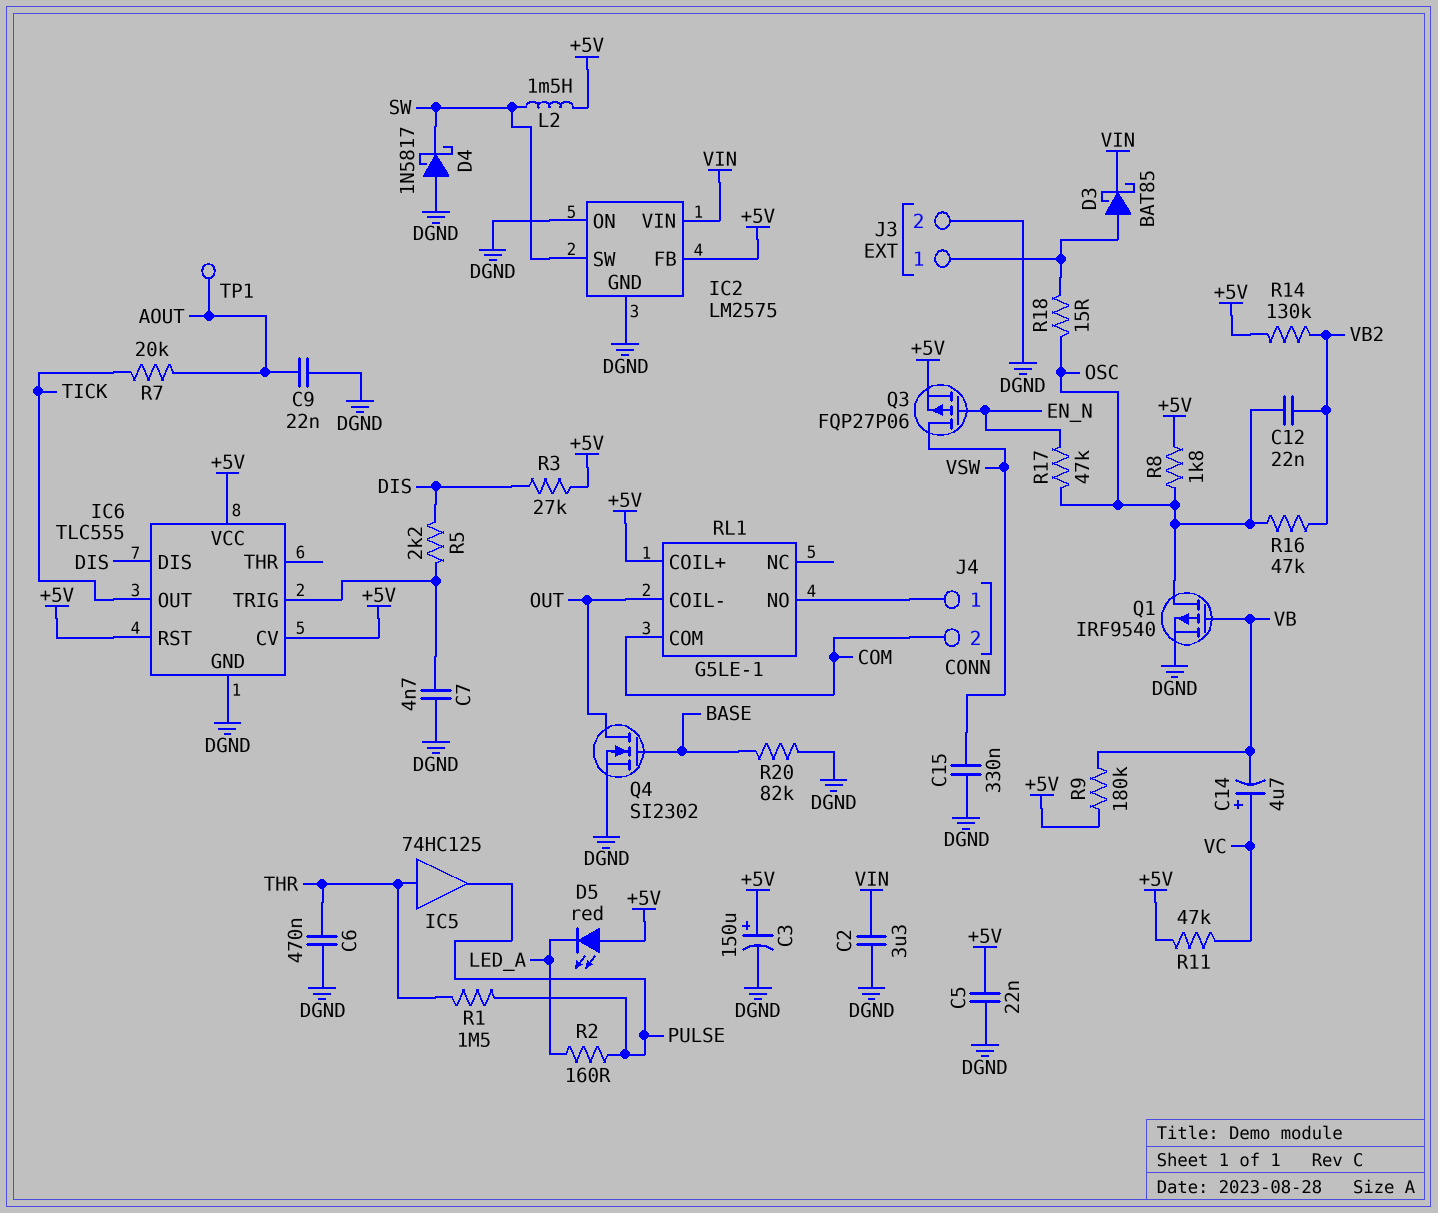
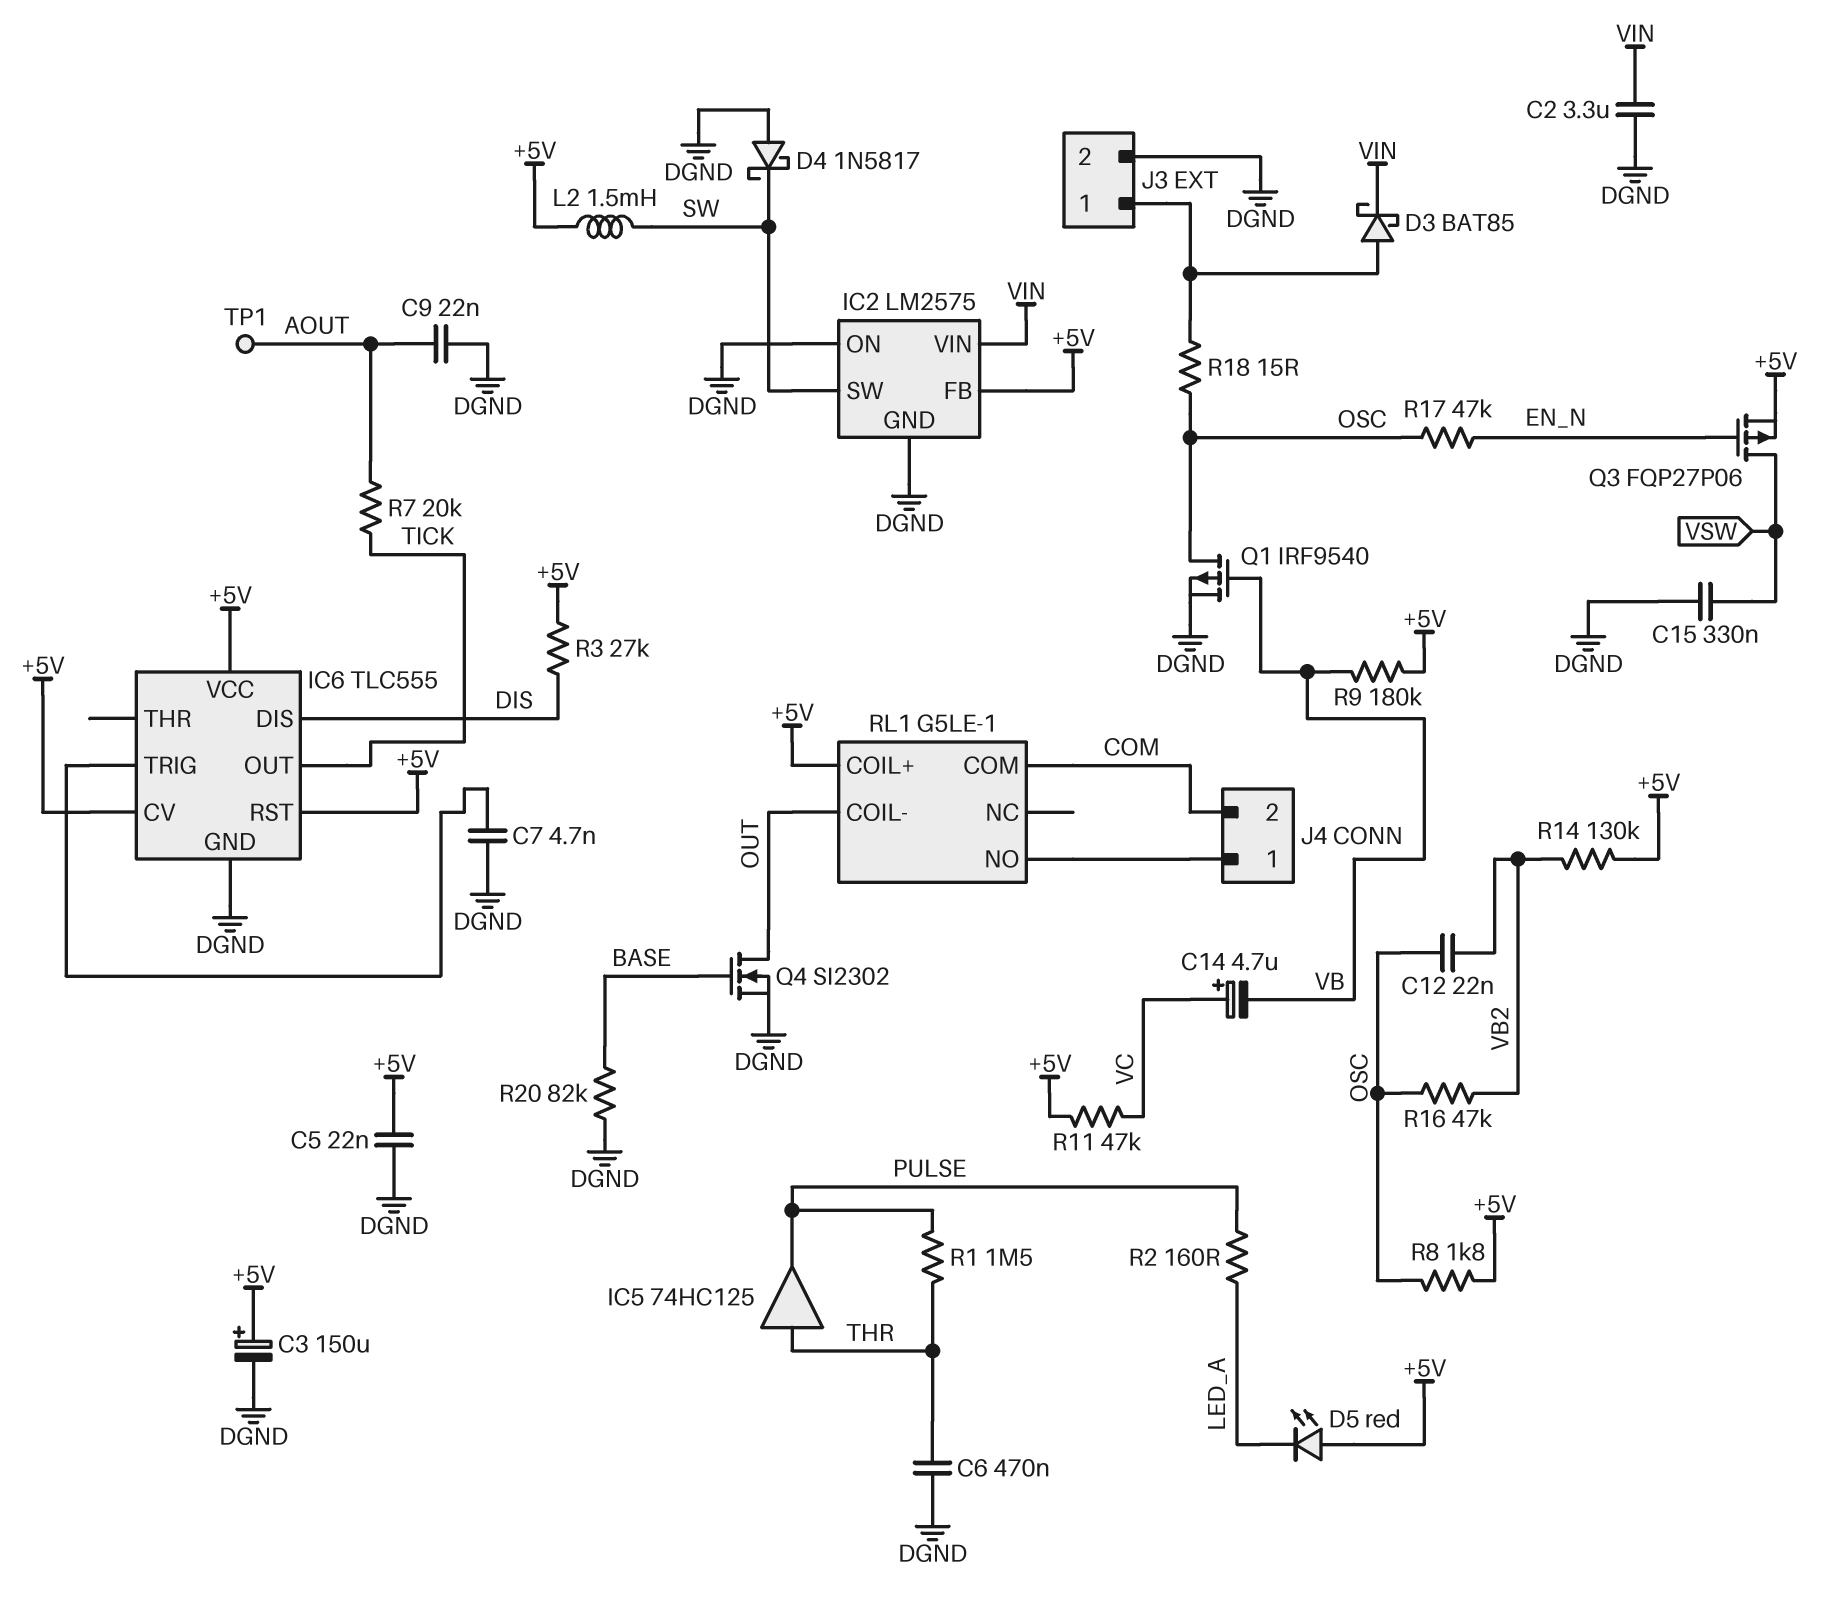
R5: 2.2k (DIS, IC6/TRIG) -> none

